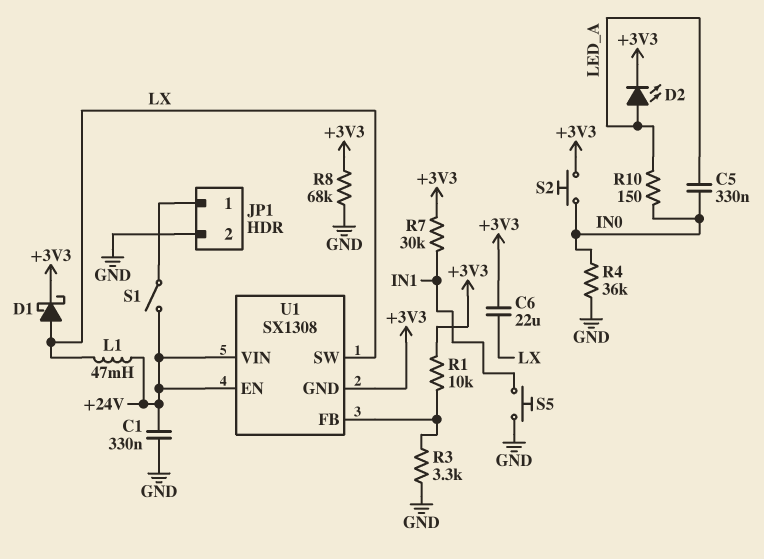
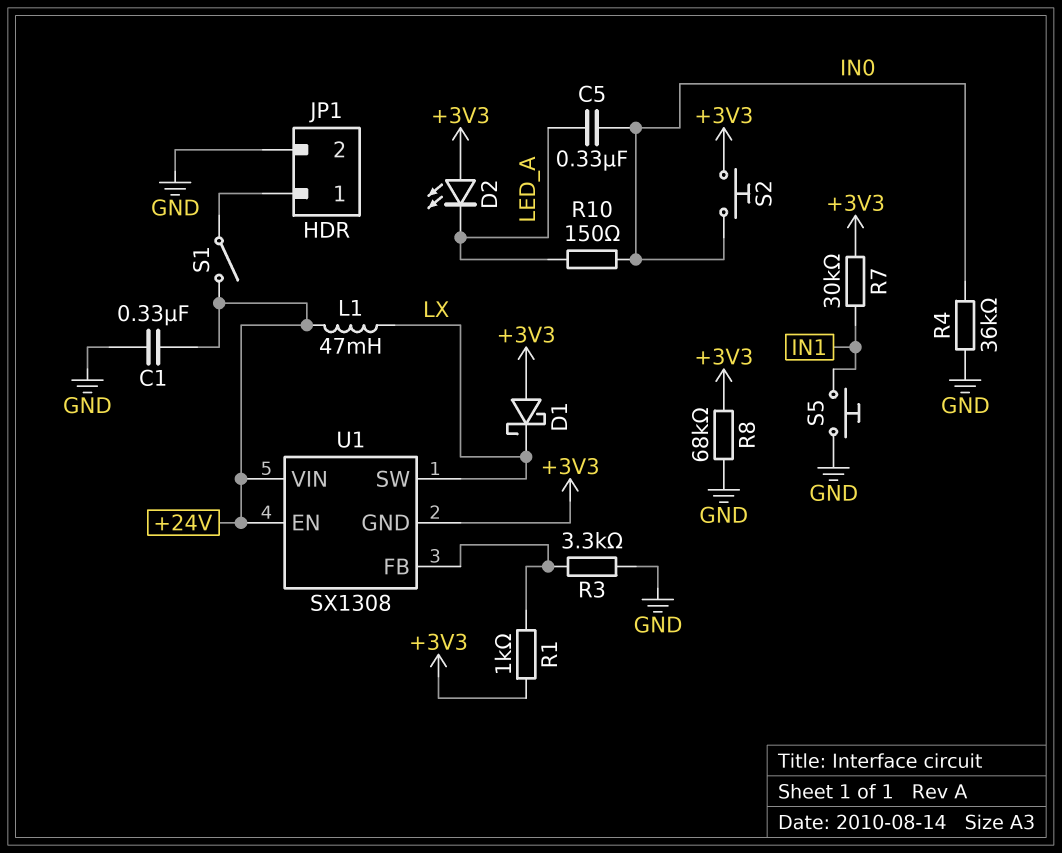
C6: 22uF (+3V3, LX) -> none
D1: schottky (A LX, K +3V3) -> schottky (A +3V3, K LX)
D2: LED (A LED_A, K +3V3) -> LED (A +3V3, K LED_A)
R1: 10k (+3V3, U1/FB) -> 1k (+3V3, U1/FB)

